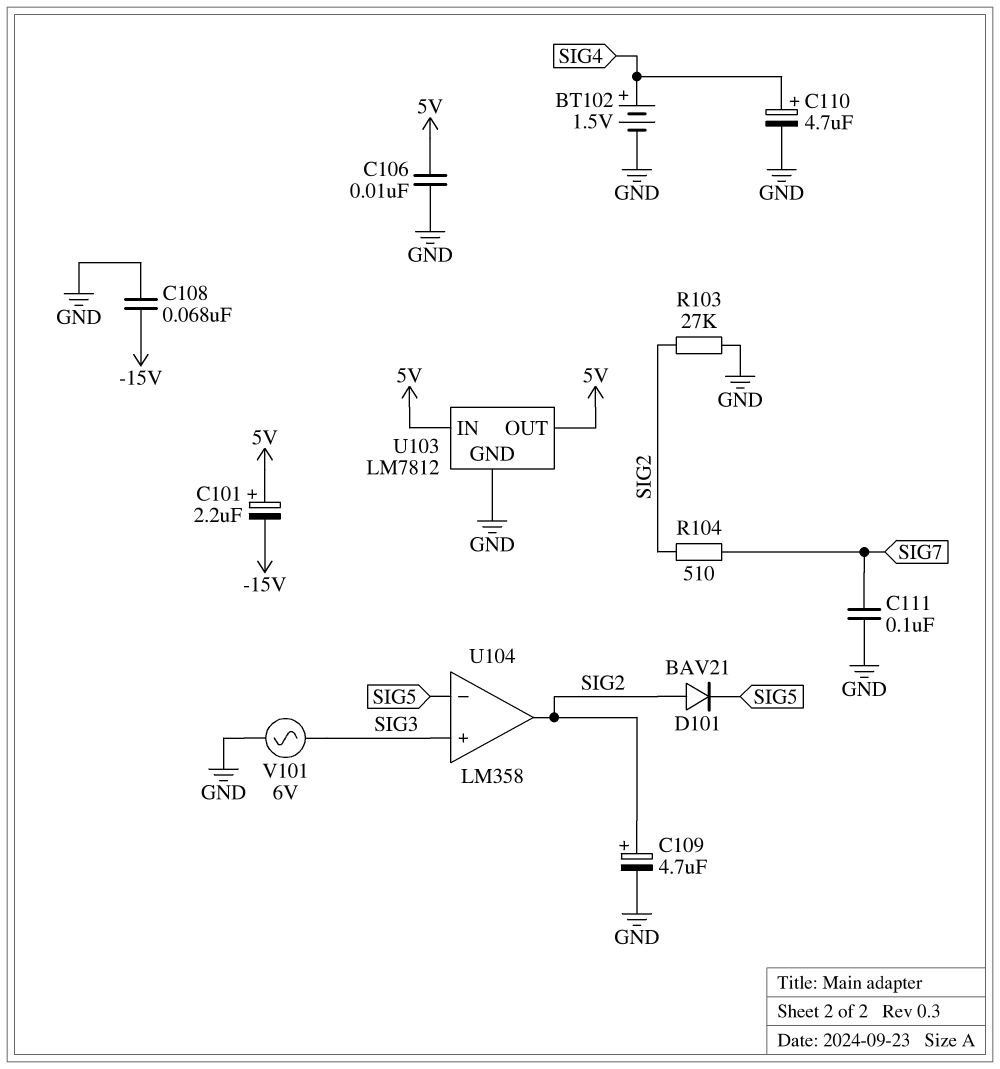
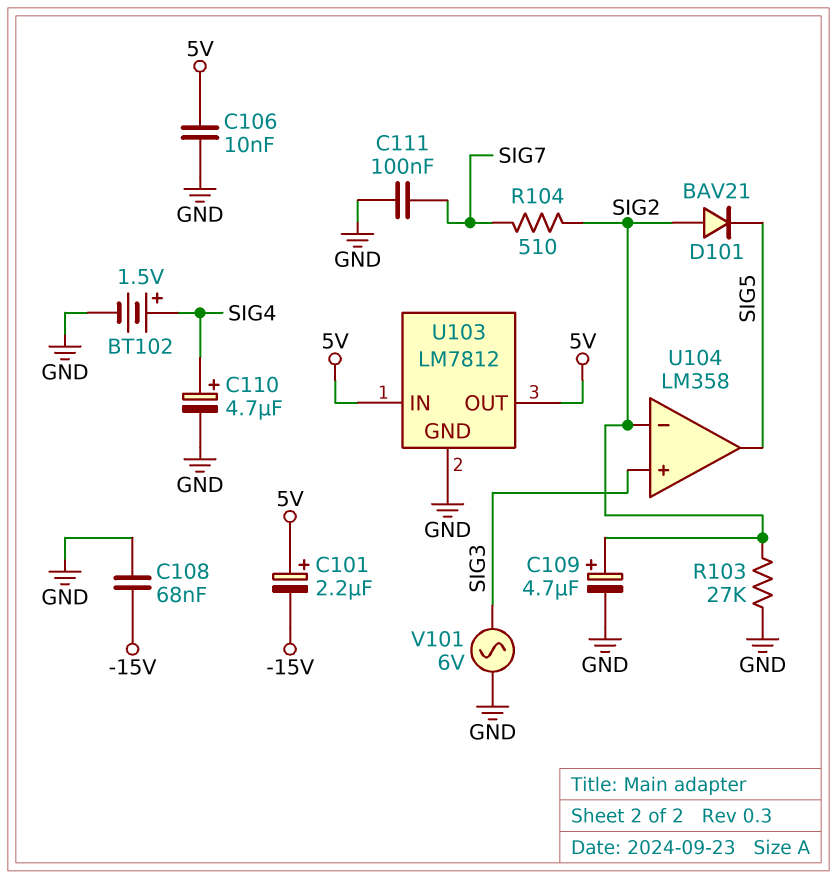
U104 pin in-: SIG5 -> SIG2
U104 pin out: SIG2 -> SIG5

